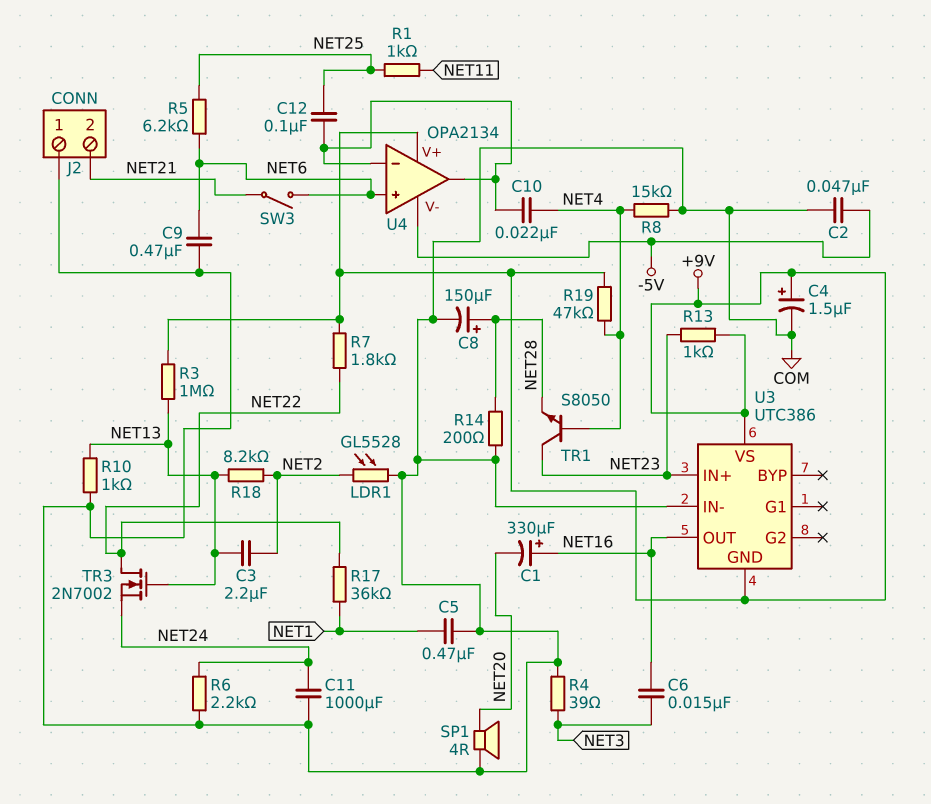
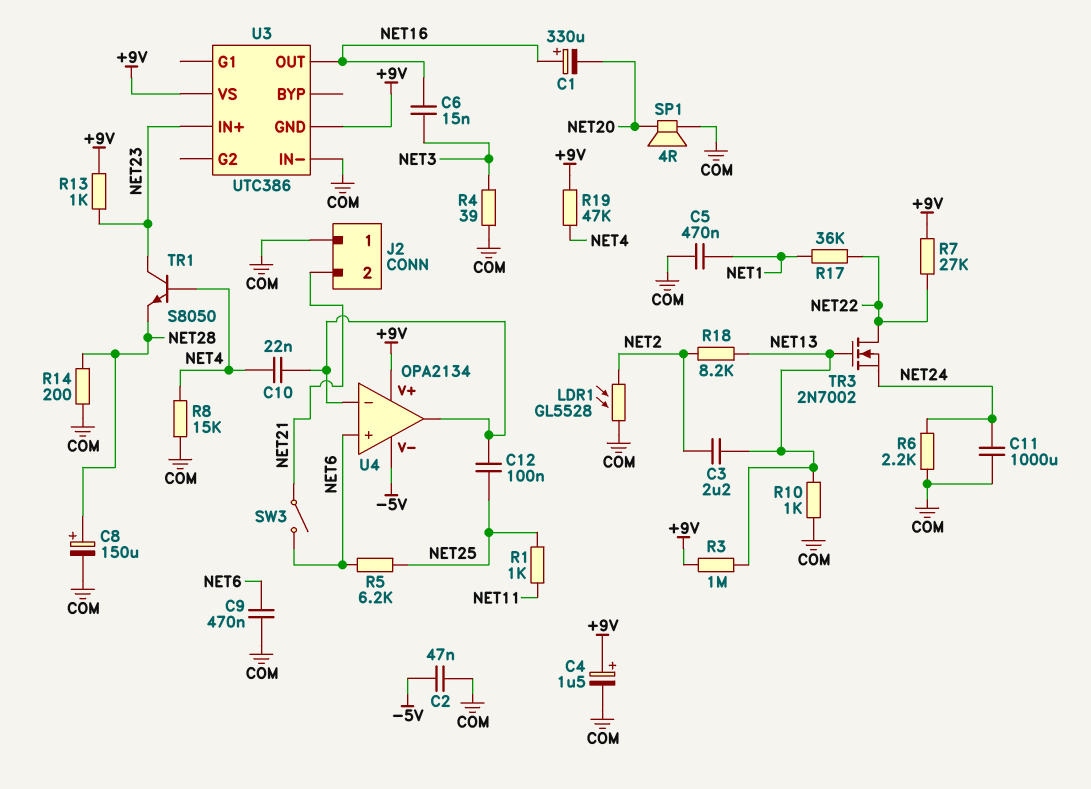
R7: 1.8k (+9V, NET22) -> 27k (+9V, NET22)

